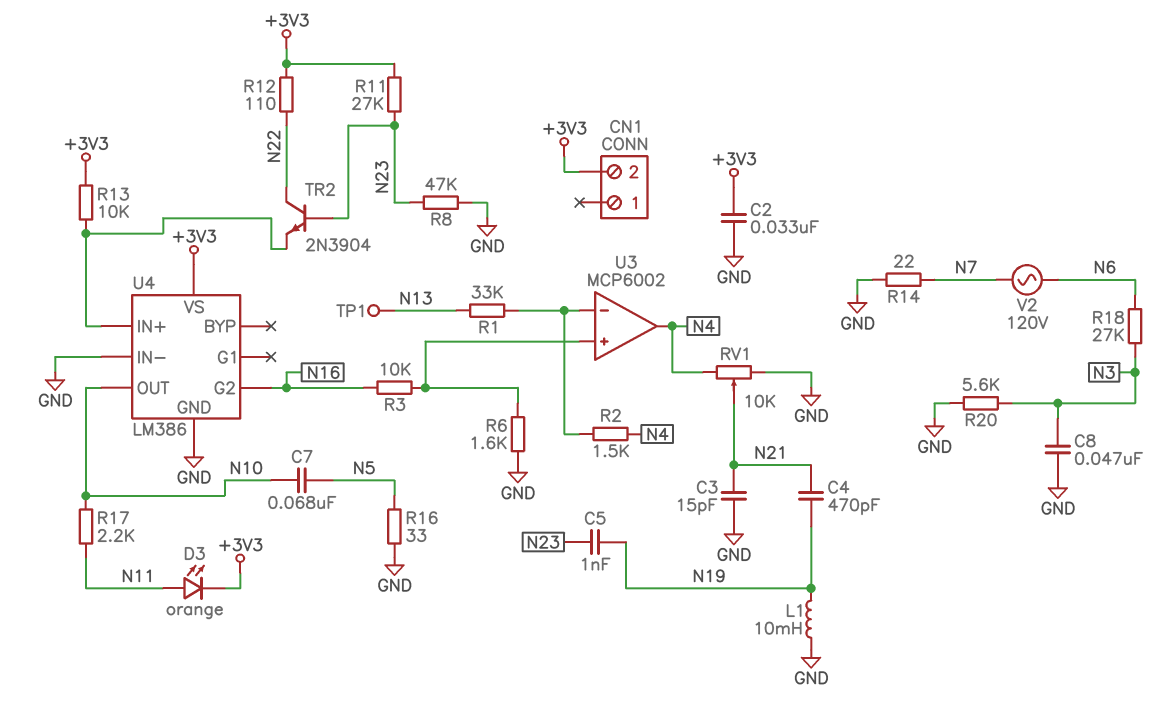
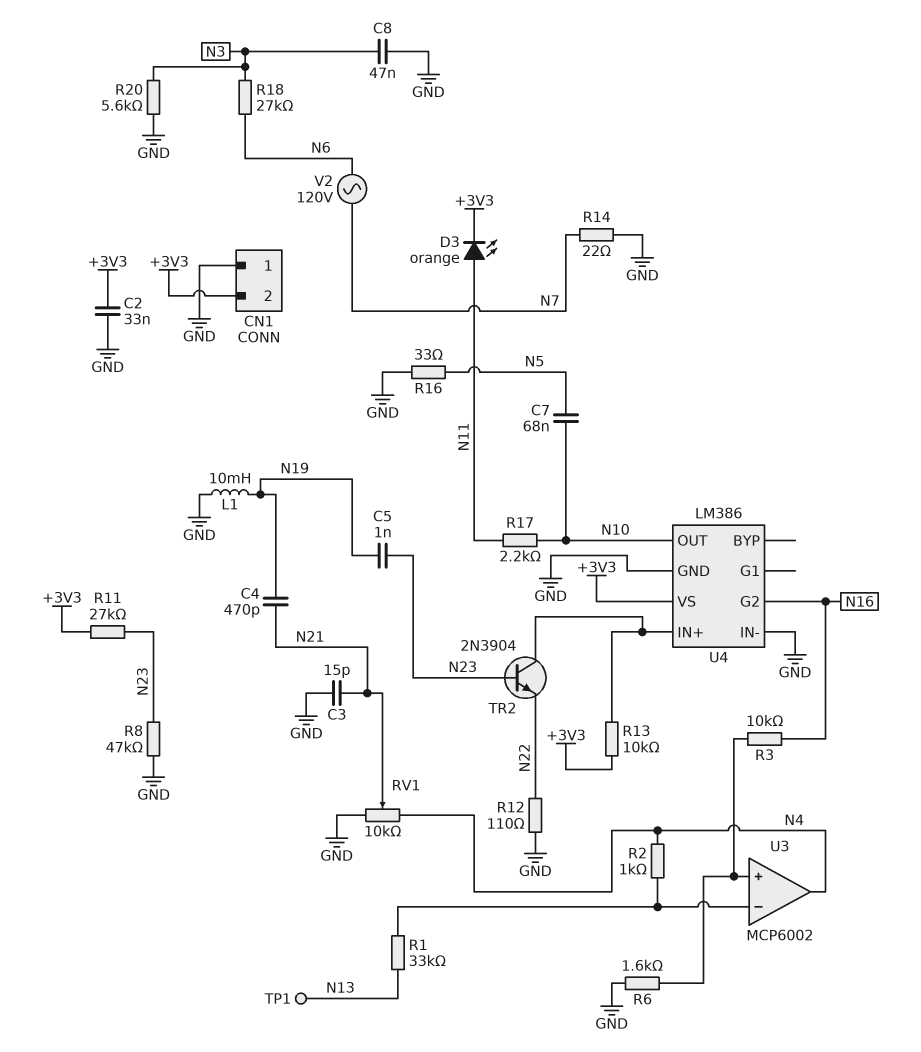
CN1 pin 1: none -> GND
R2: 1.5k (N4, U3/in-) -> 1k (N4, U3/in-)
R12: 110 (+3V3, N22) -> 110 (GND, N22)
TR2: NPN 2N3904 (B N23, C N22, E U4/IN+) -> NPN 2N3904 (B N23, C U4/IN+, E N22)

